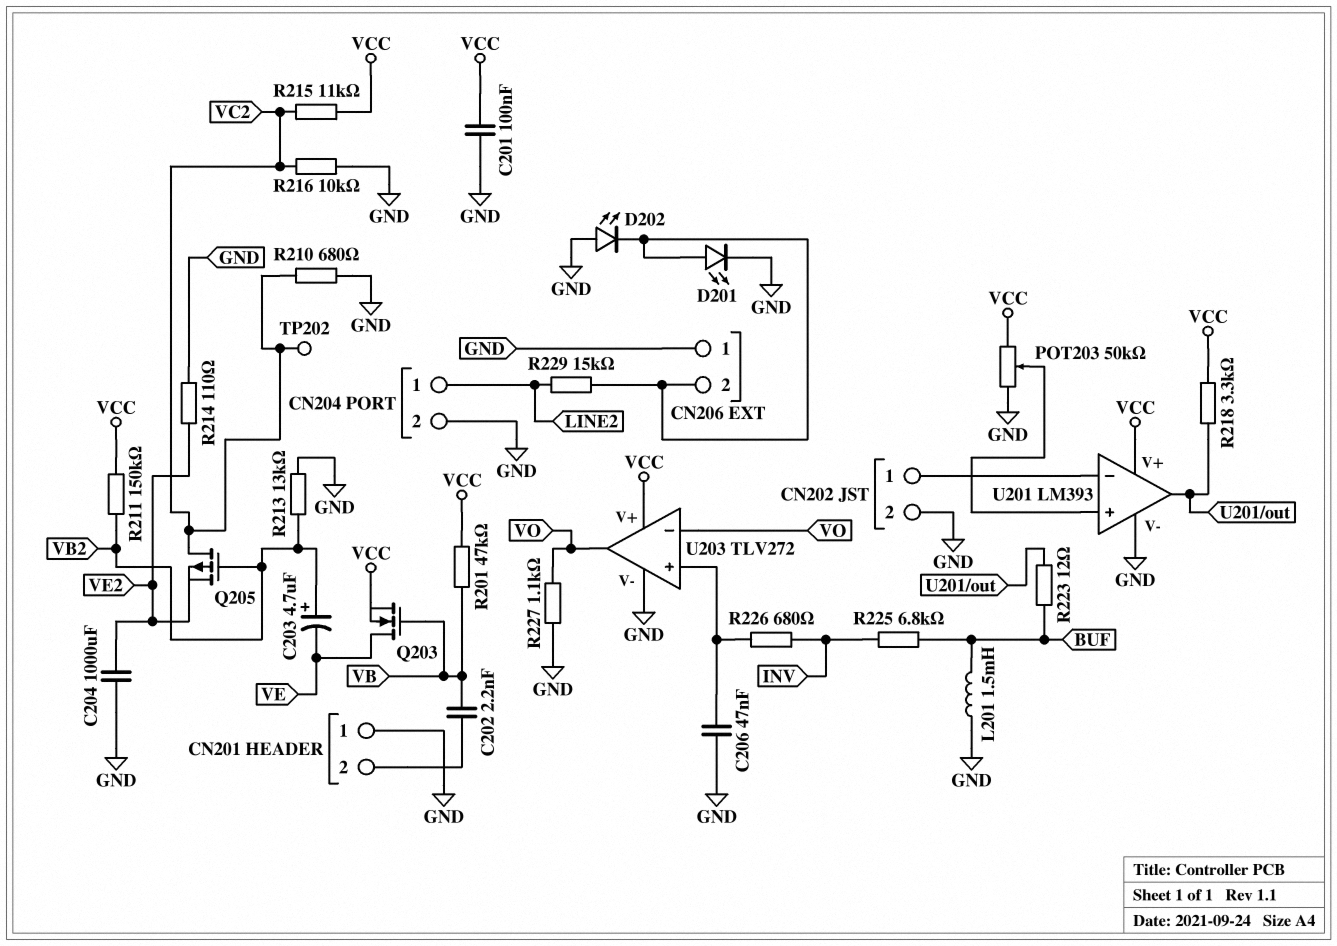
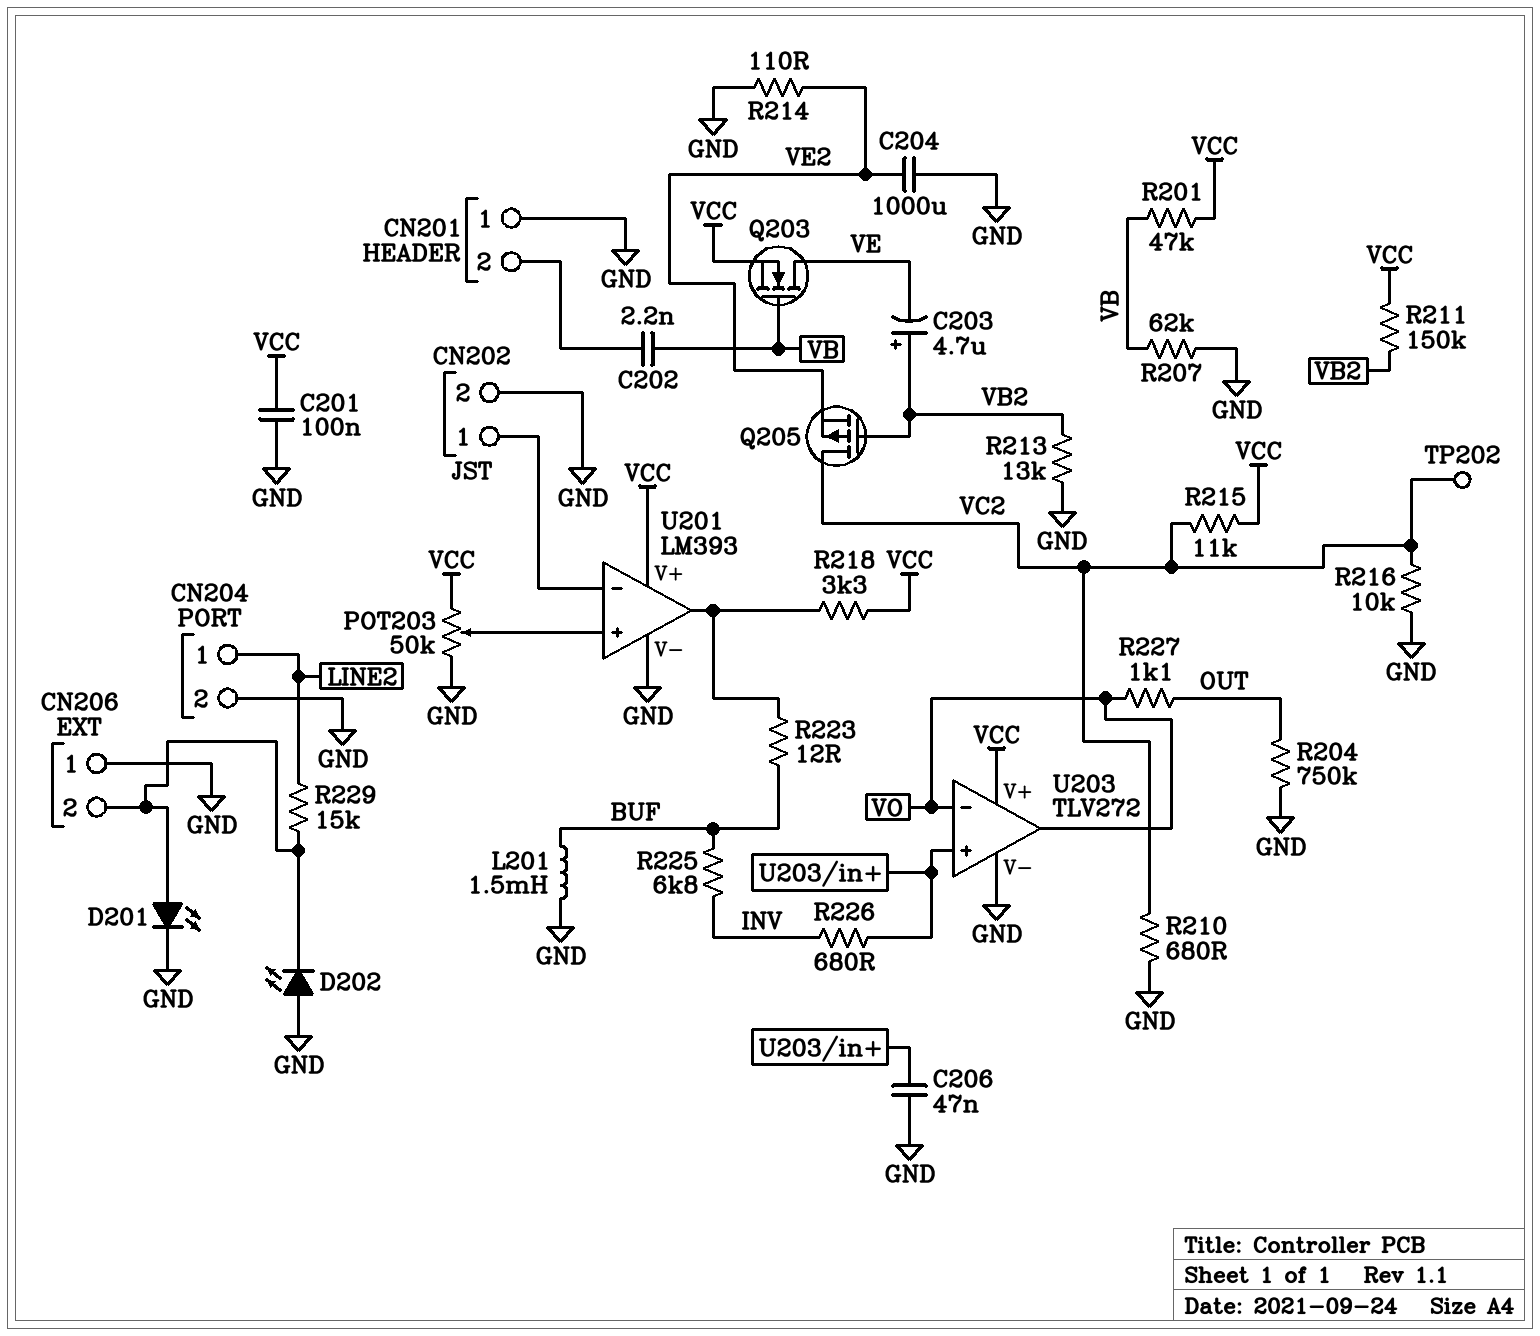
R204: none -> 750k (GND, OUT)
R207: none -> 62k (GND, VB)
R227: 1.1k (GND, VO) -> 1.1k (OUT, VO)

